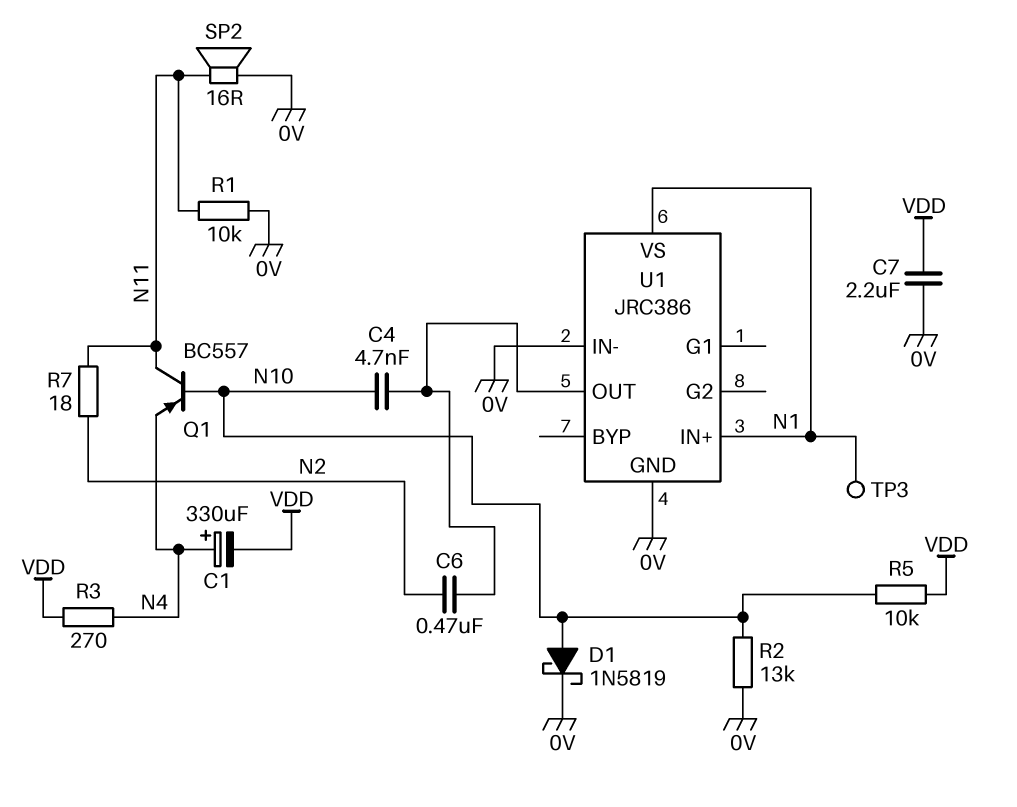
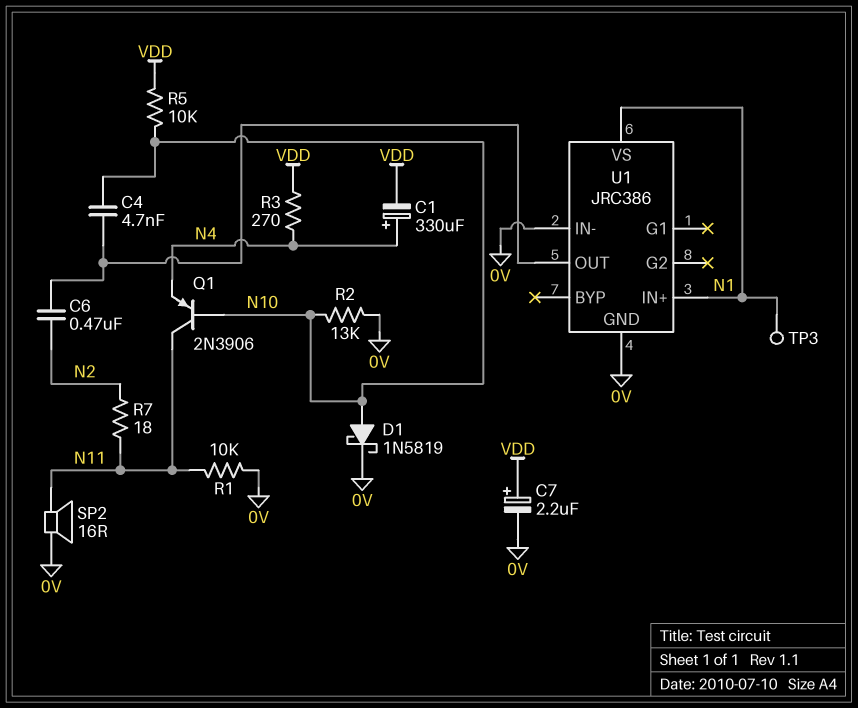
C7: 2.2uF (0V, VDD) -> 2.2uF (plus VDD, minus 0V)
Q1: PNP BC557 (B N10, C N11, E N4) -> PNP 2N3906 (B N10, C N11, E N4)

